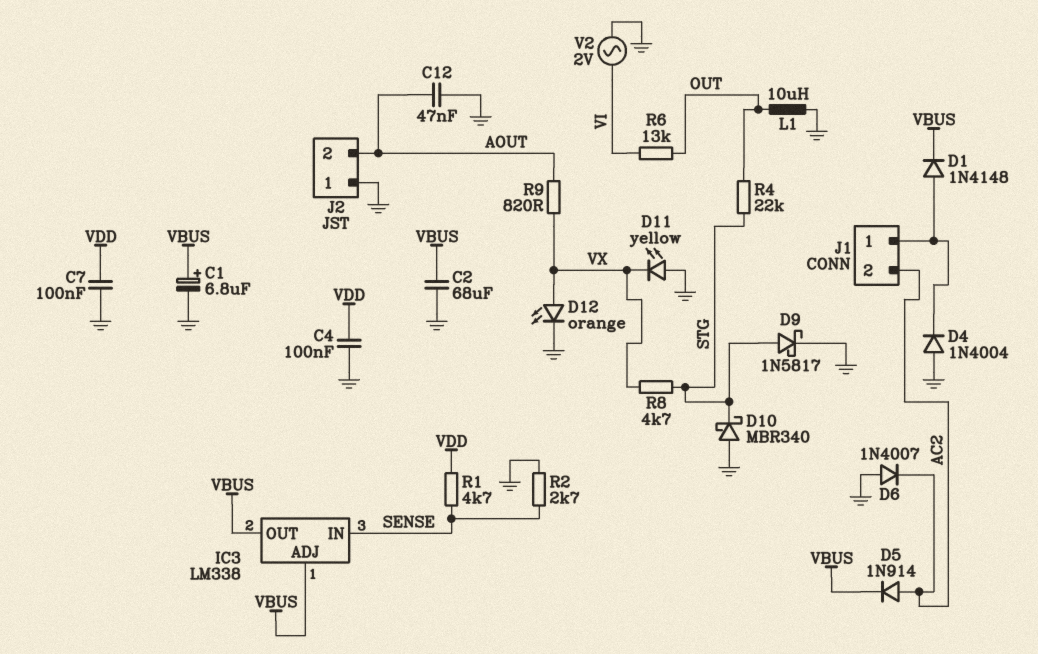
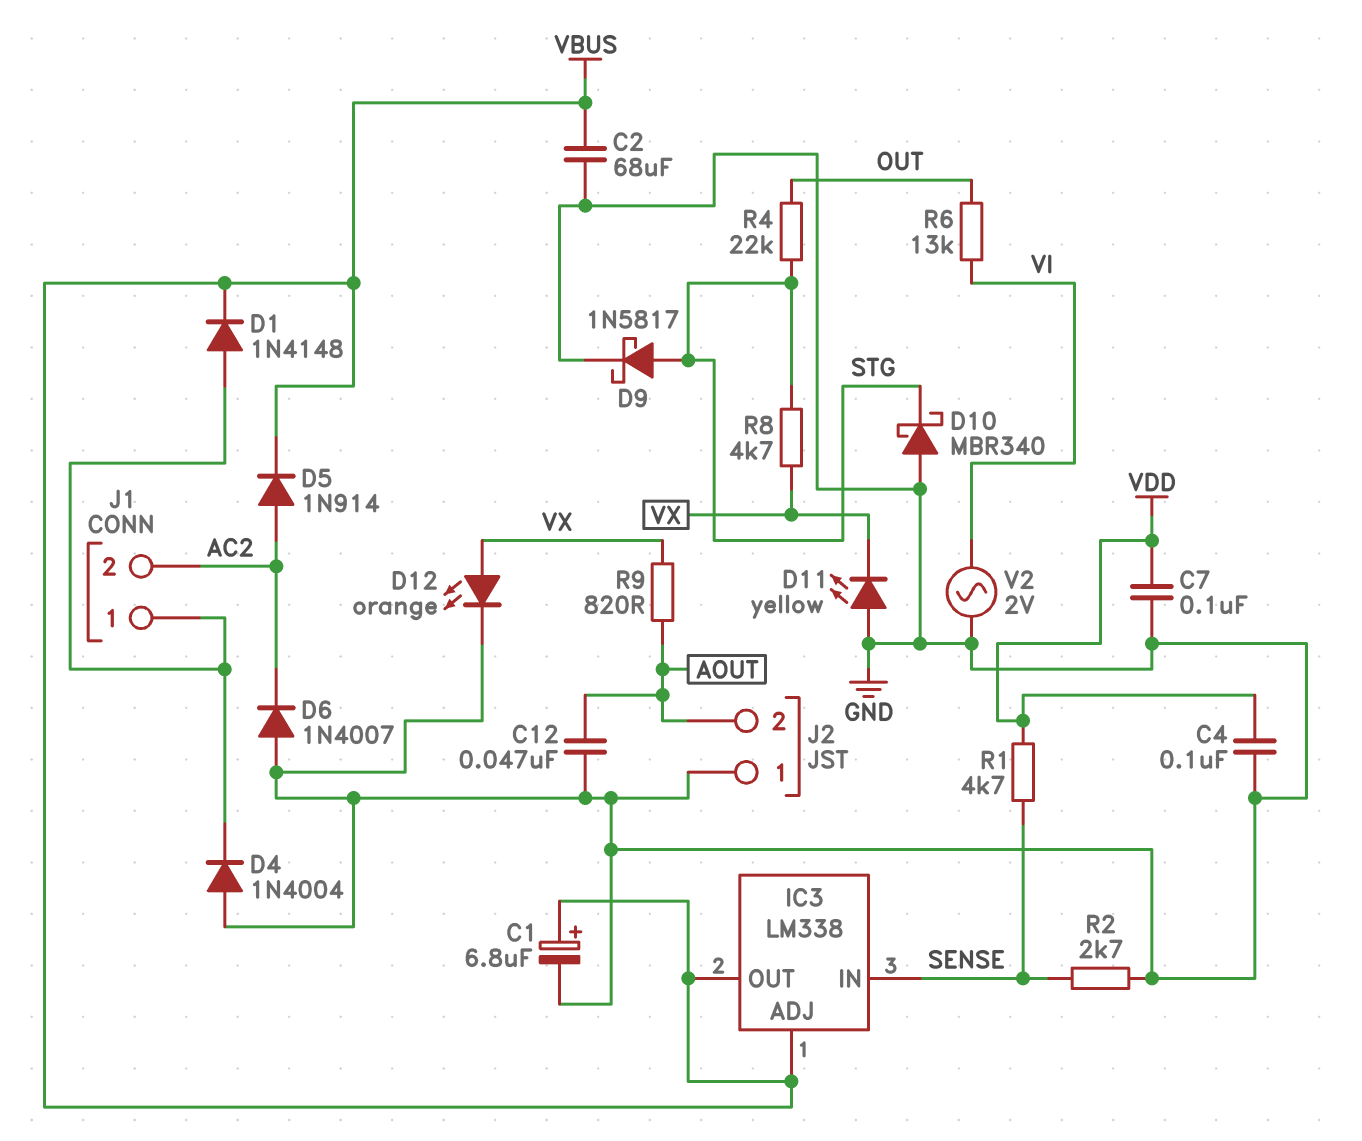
L1: 10uH (GND, OUT) -> none

